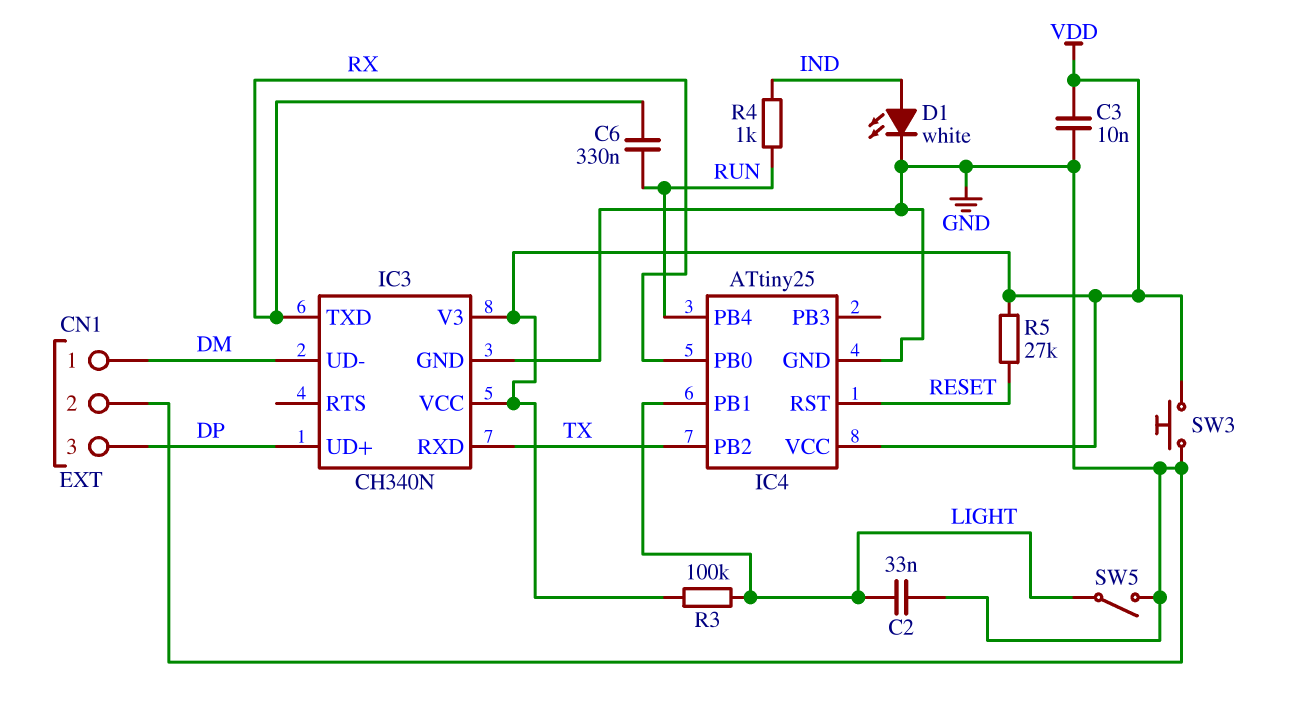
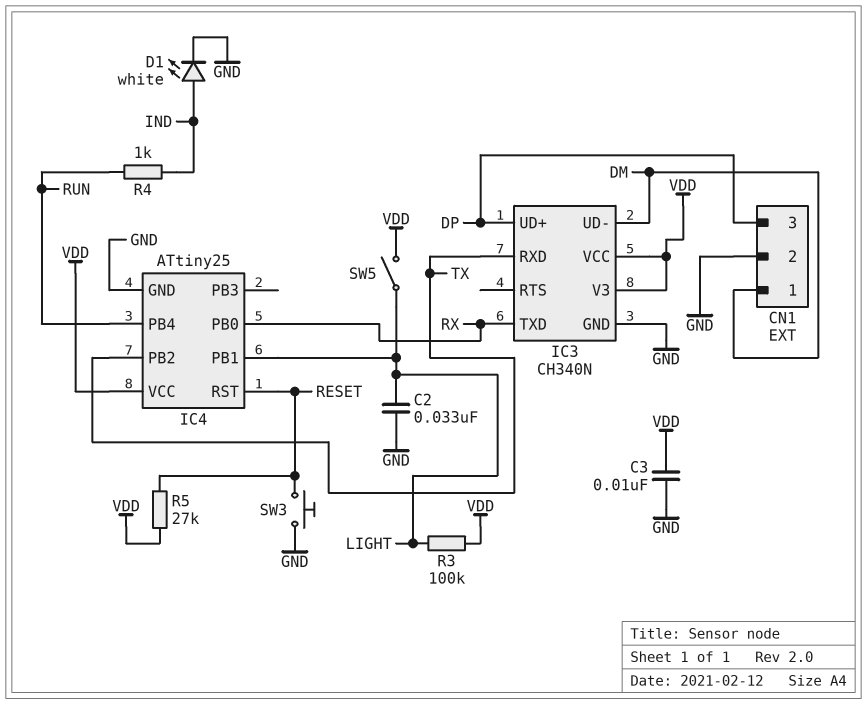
C6: 330nF (RUN, RX) -> none
SW3: button (GND, VDD) -> button (GND, RESET)
SW5: switch (GND, LIGHT) -> switch (LIGHT, VDD)

